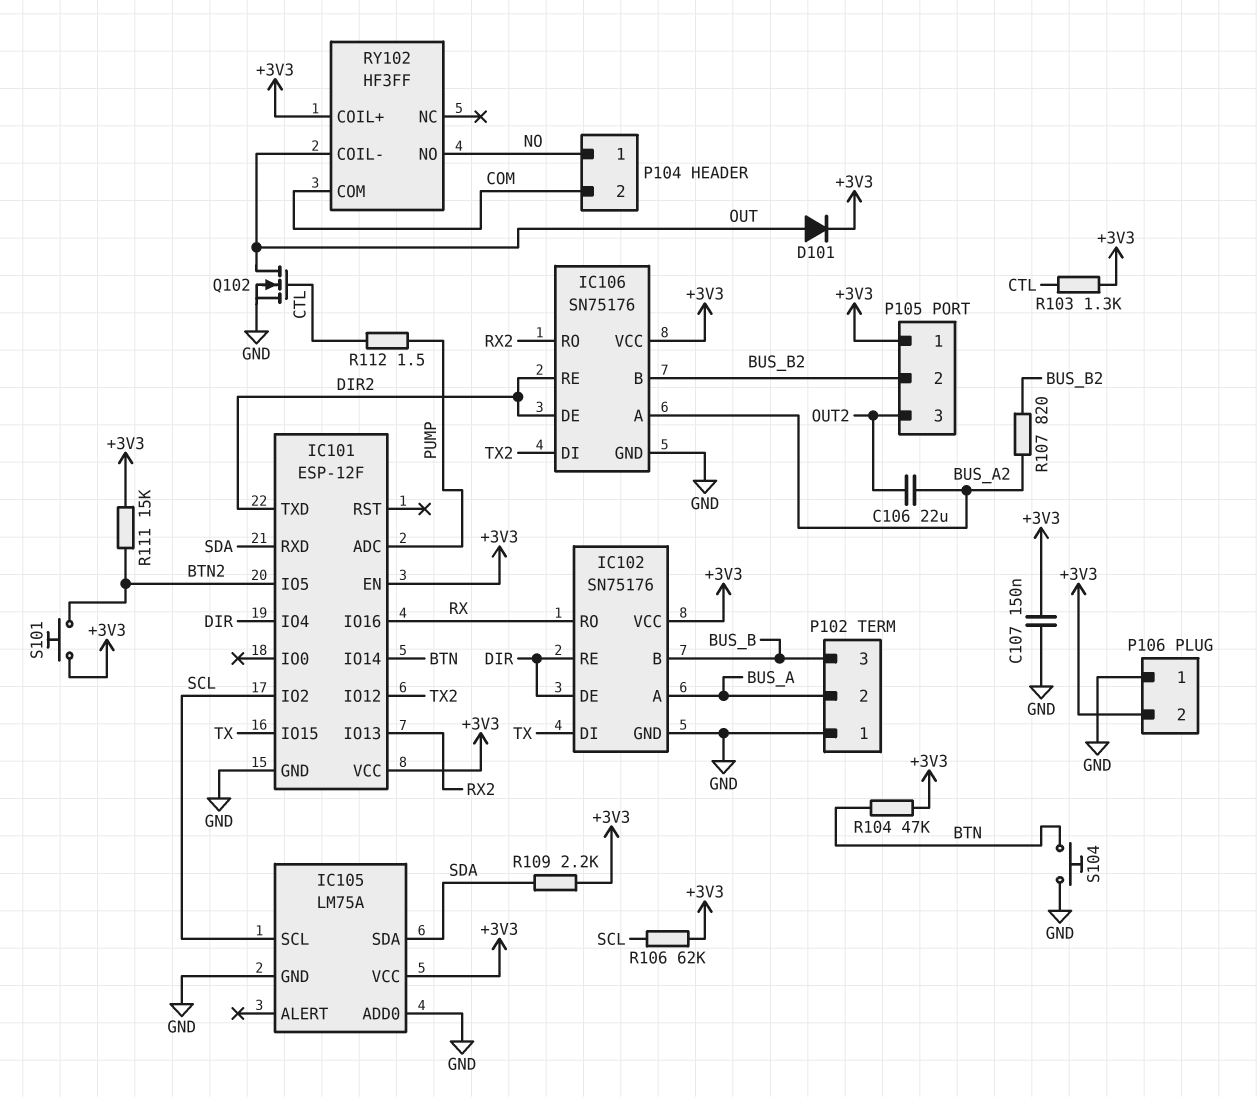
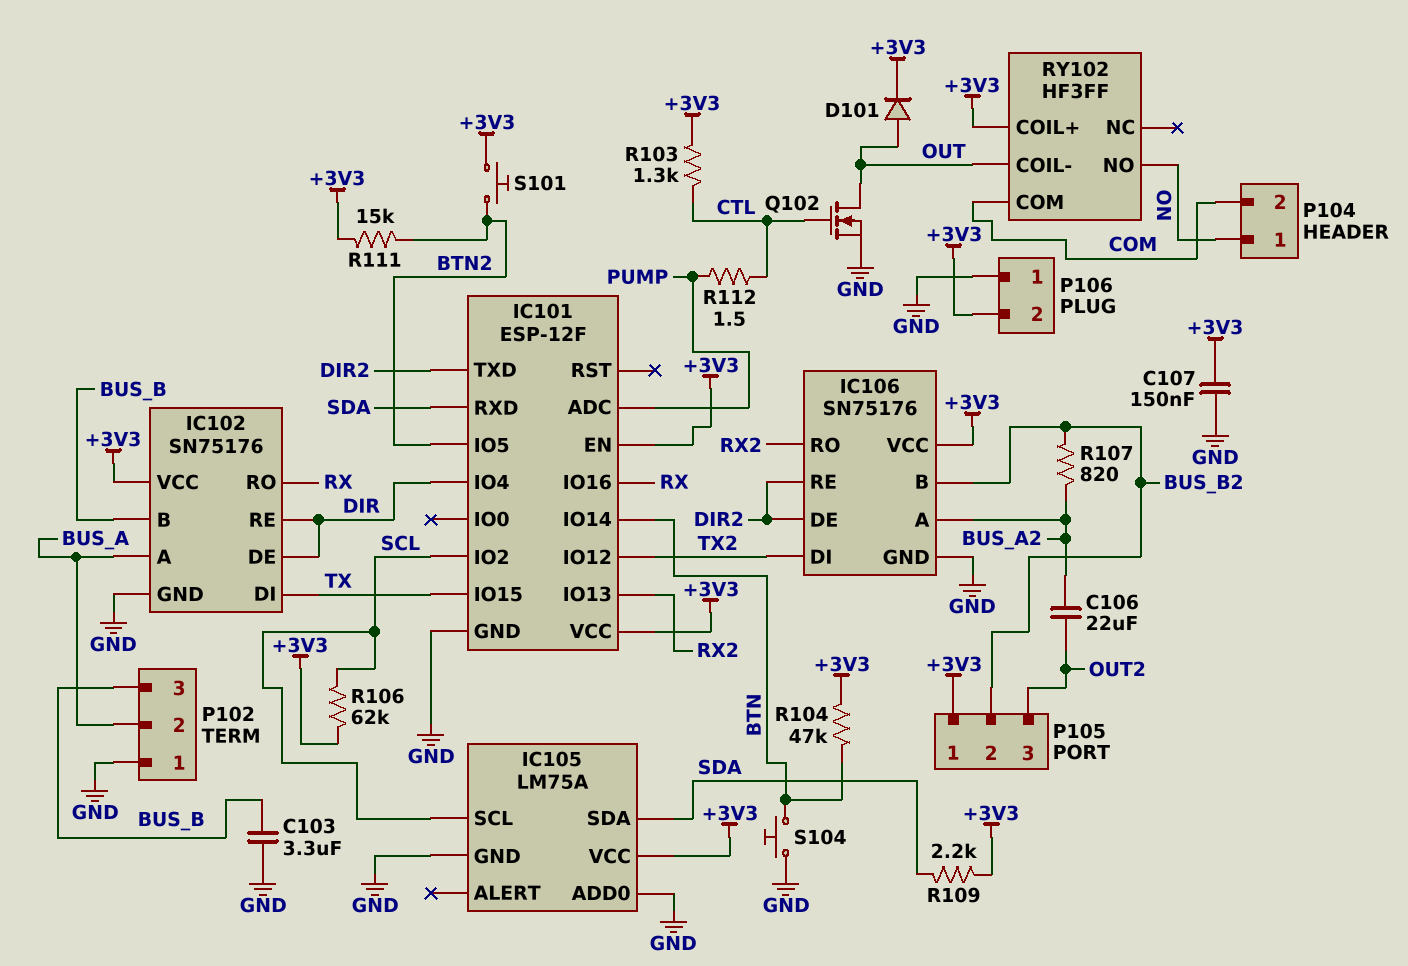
C103: none -> 3.3uF (BUS_B, GND)

